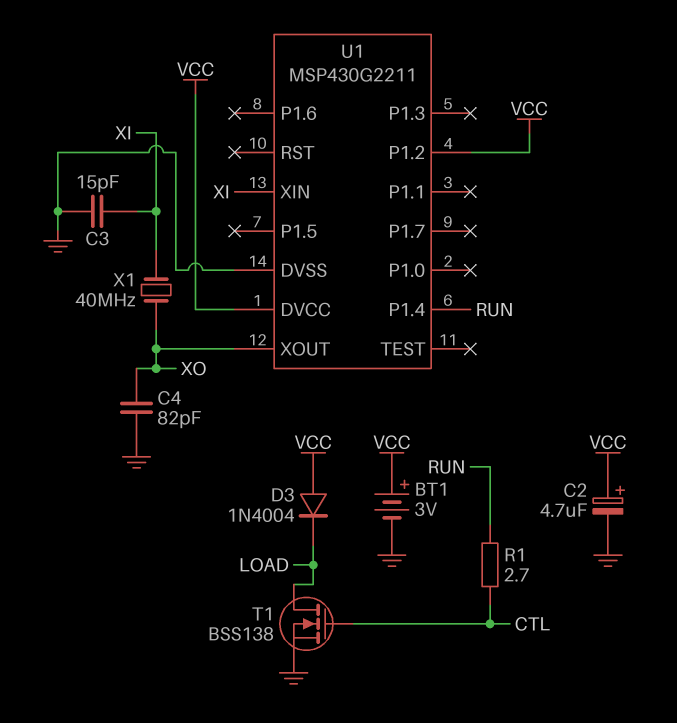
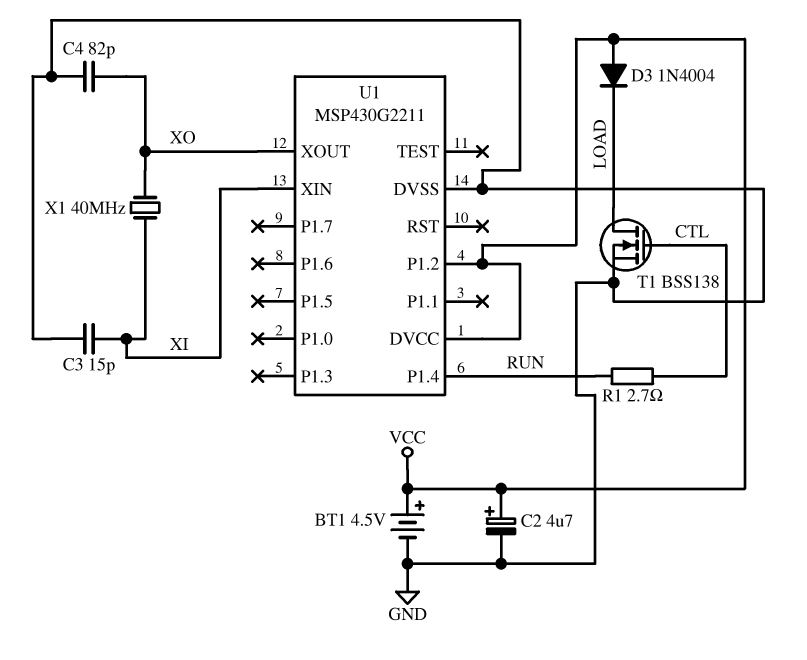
BT1: 3V (plus VCC, minus GND) -> 4.5V (plus VCC, minus GND)

